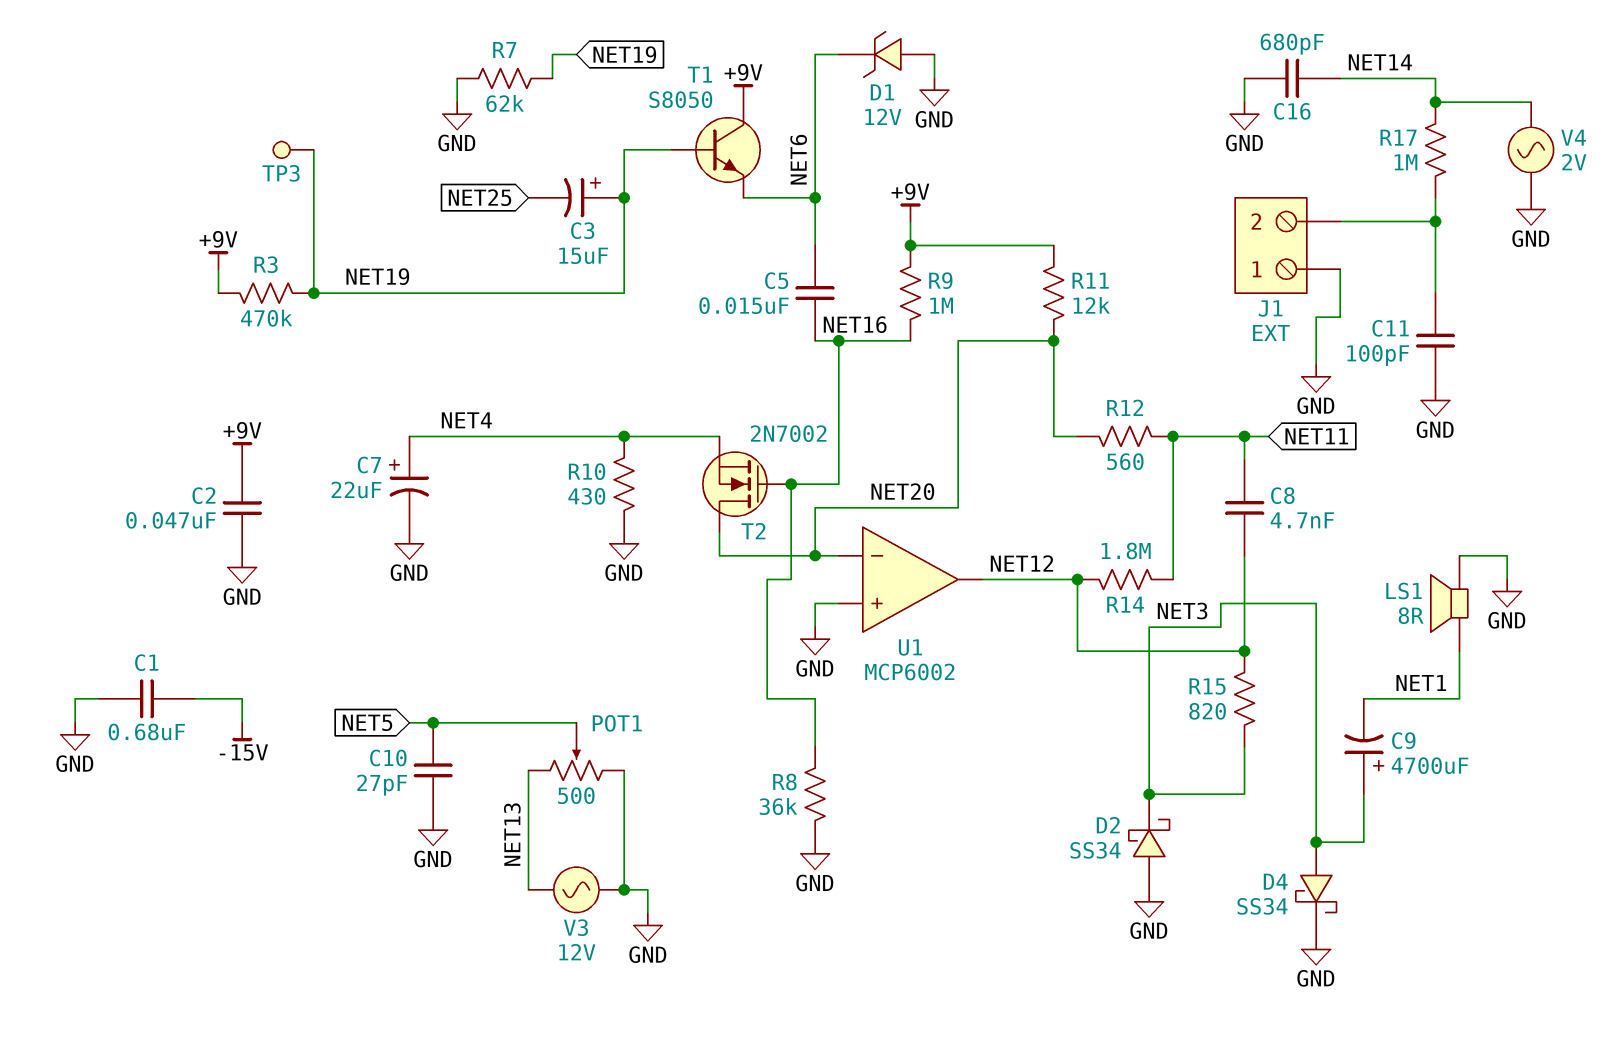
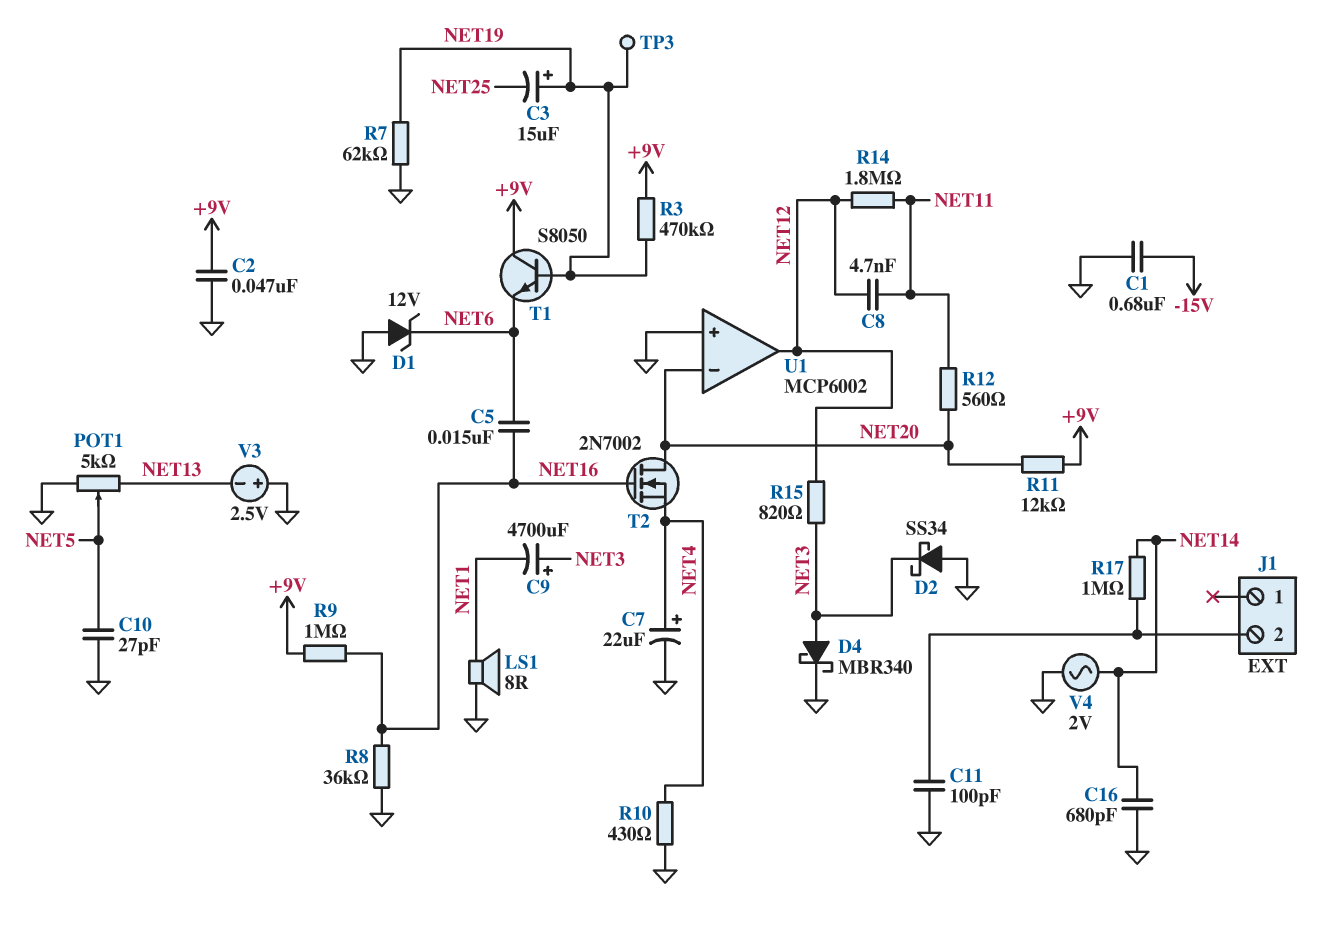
D4: schottky SS34 (A NET3, K GND) -> schottky MBR340 (A NET3, K GND)
J1 pin 1: GND -> none
POT1: 500 (GND, NET13, wiper NET5) -> 5k (GND, NET13, wiper NET5)
V3: AC 12V (GND, NET13) -> 2.5V (plus GND, minus NET13)

